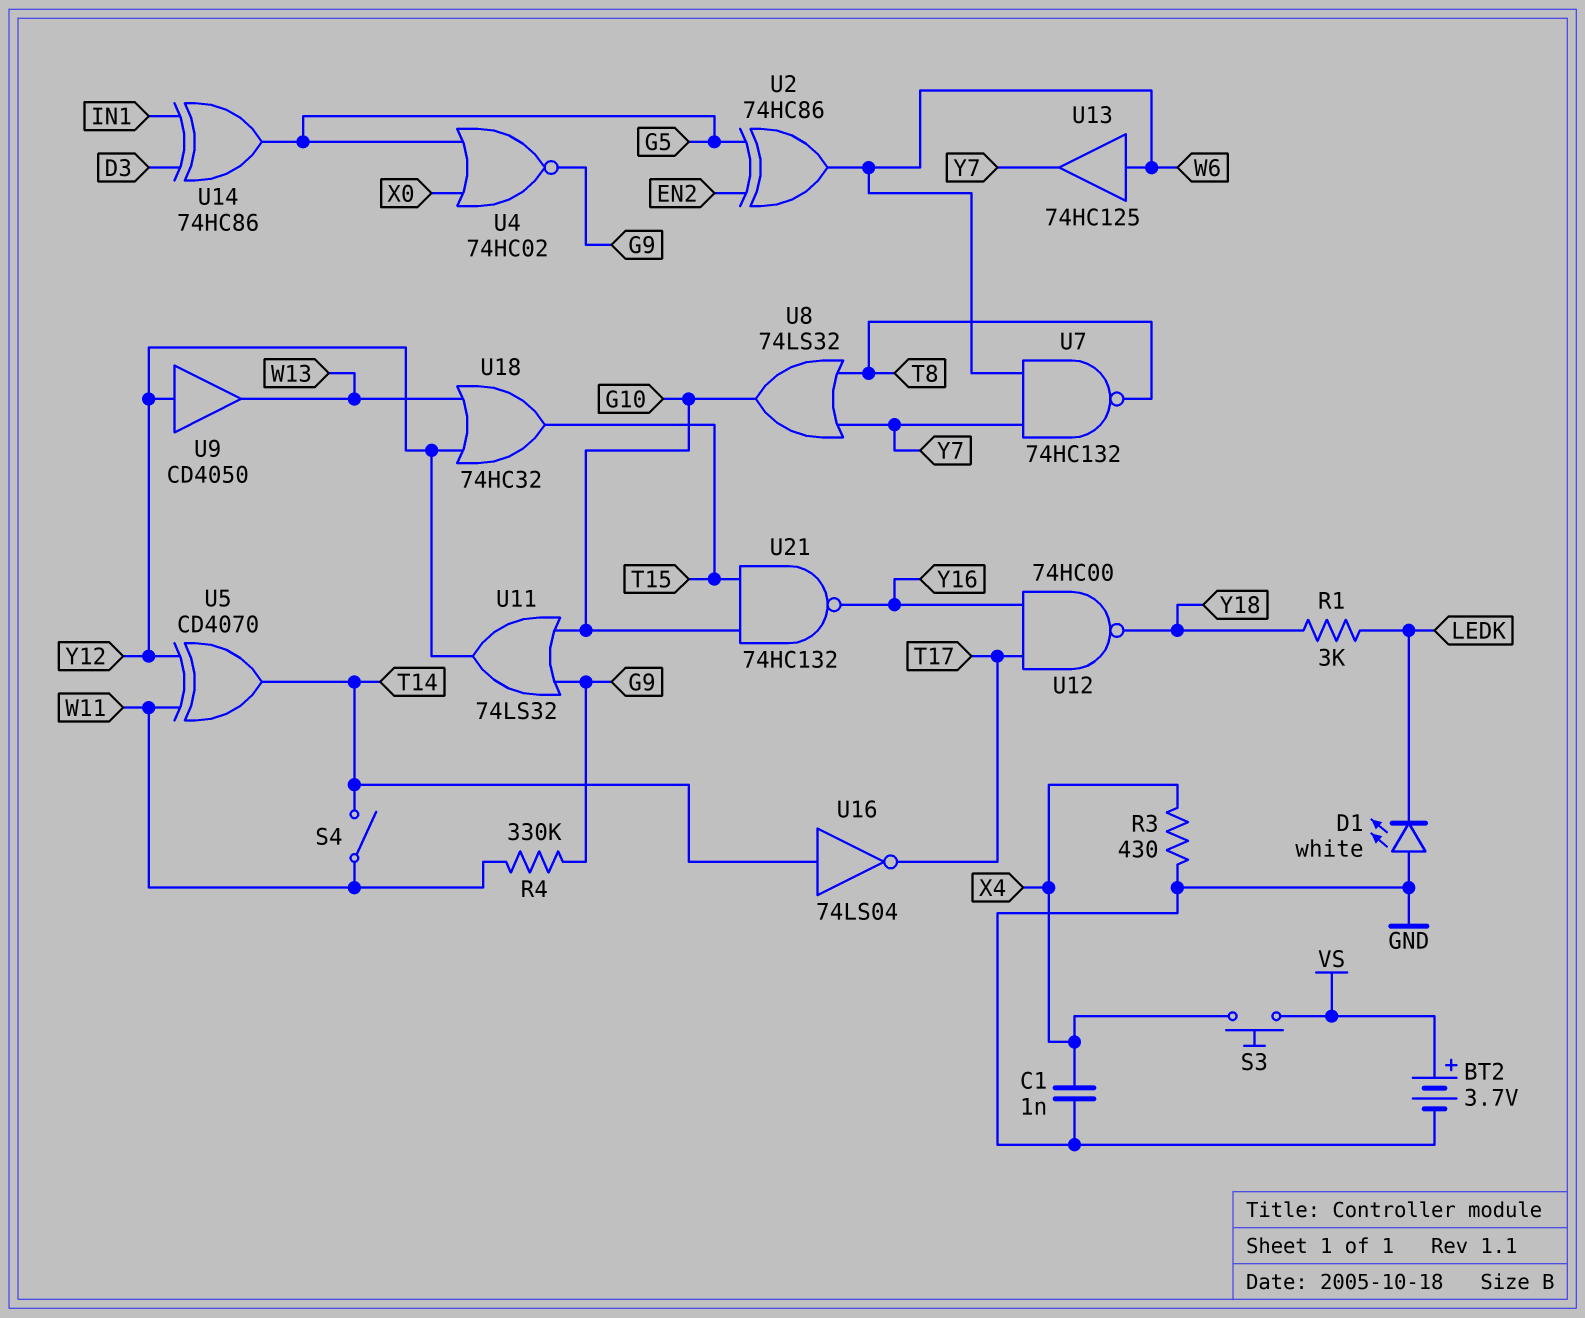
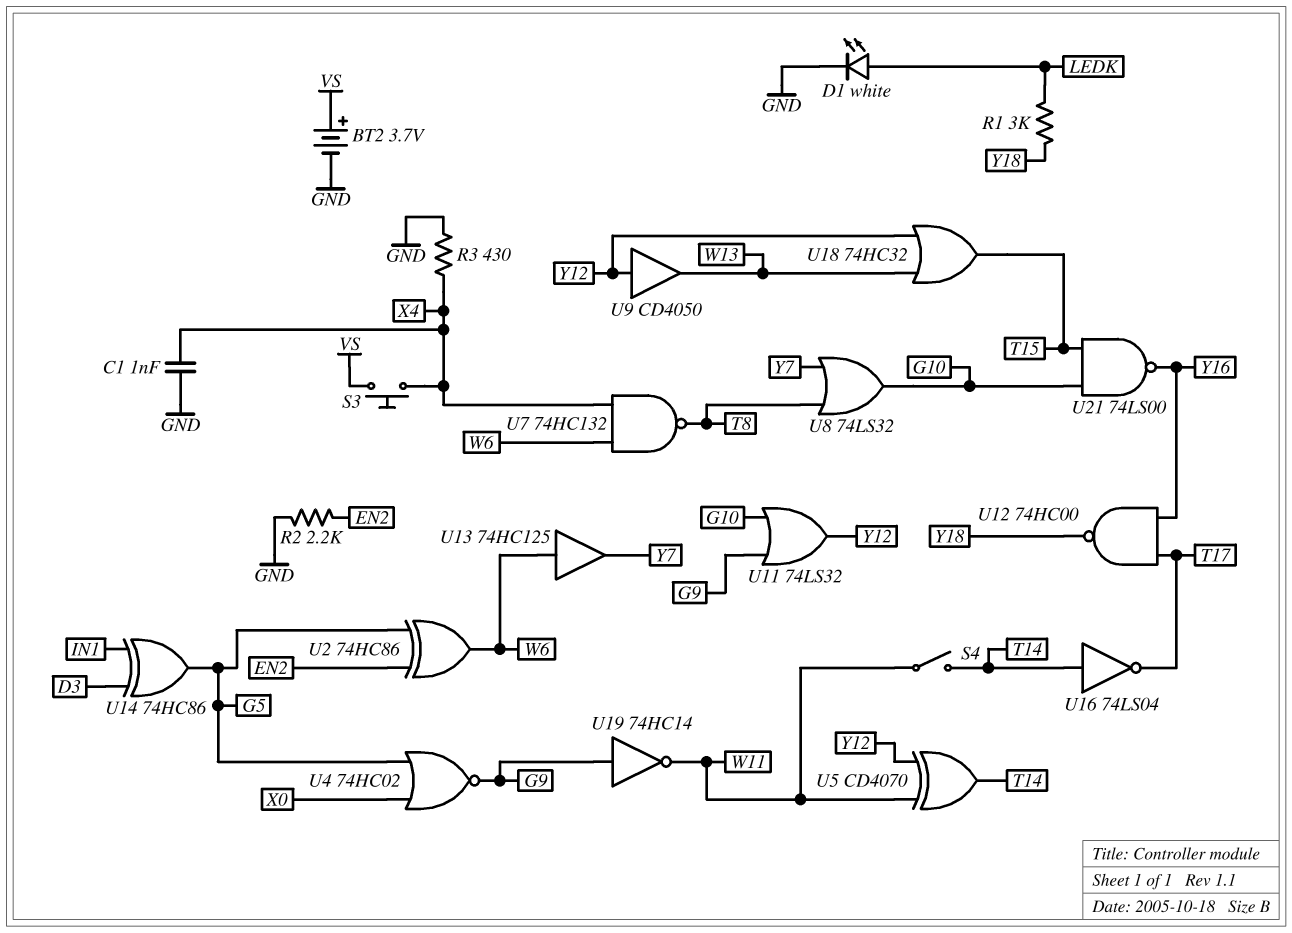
D1: LED white (A GND, K LEDK) -> LED white (A LEDK, K GND)
R2: none -> 2.2k (EN2, GND)
R4: 330k (G9, W11) -> none
U7: NAND 74HC132 (in W6, in Y7, out T8) -> NAND 74HC132 (in W6, in X4, out T8)
U19: none -> NOT 74HC14 (in G9, out W11)
U21: NAND 74HC132 (in G10, in T15, out Y16) -> NAND 74LS00 (in G10, in T15, out Y16)

